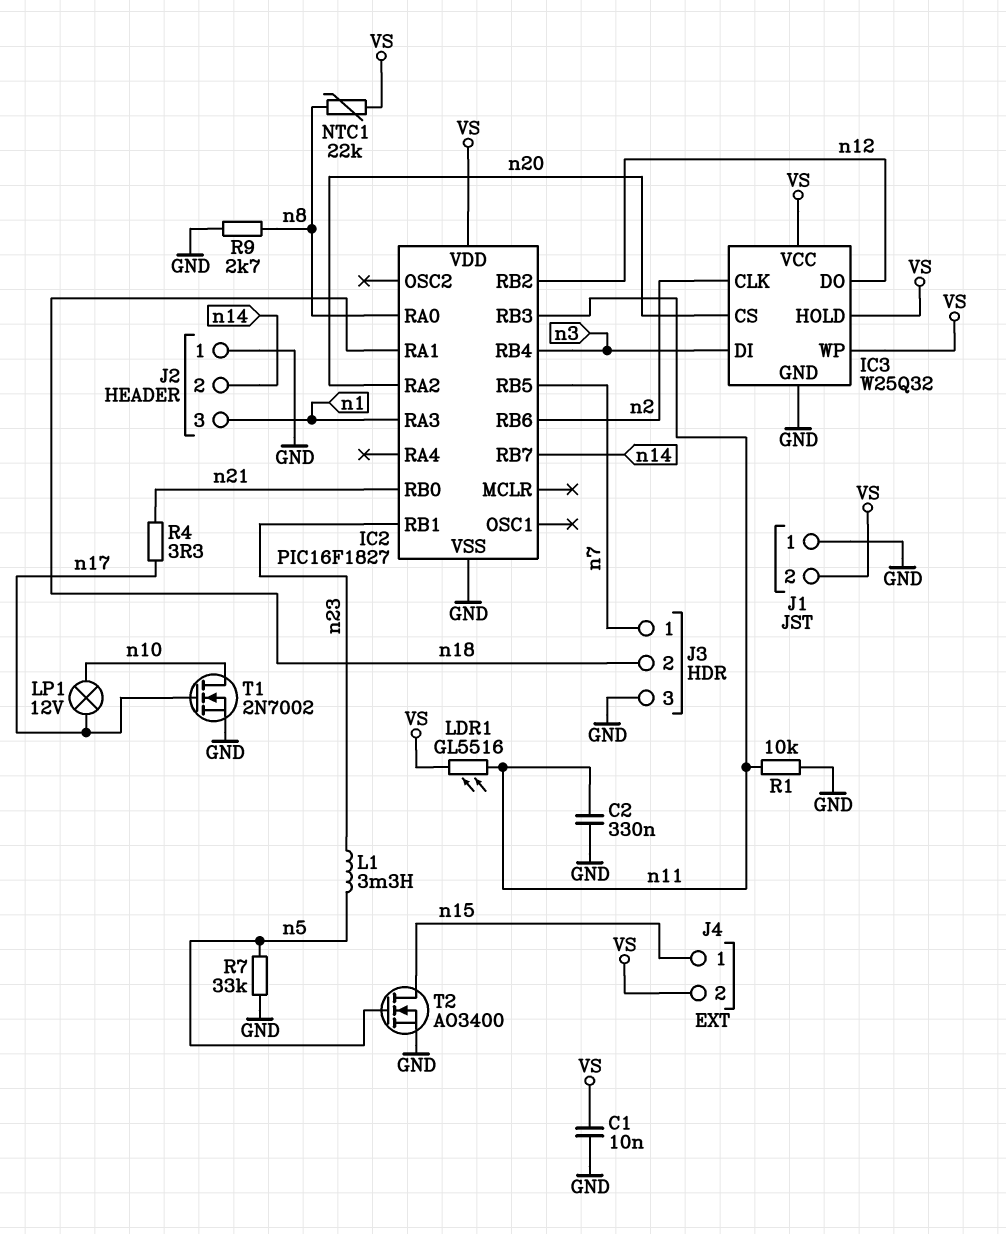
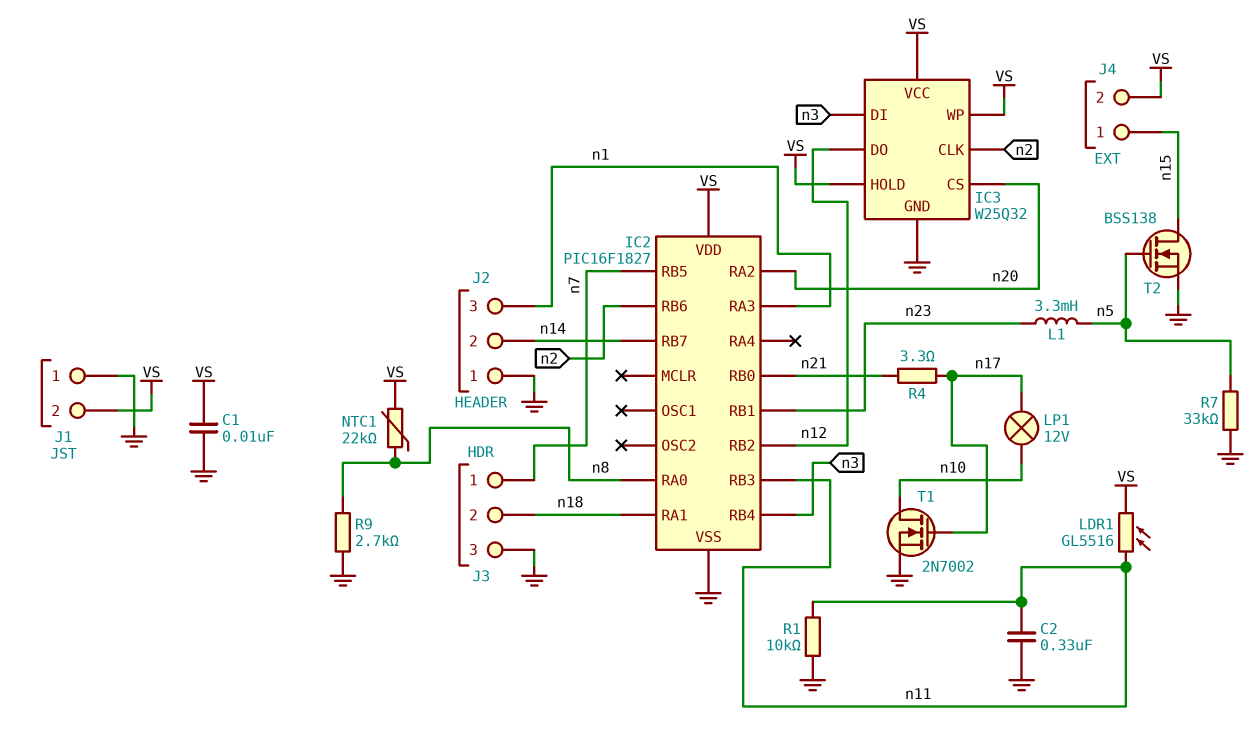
T2: NMOS AO3400 (G n5, D n15, S GND) -> NMOS BSS138 (G n5, D n15, S GND)

